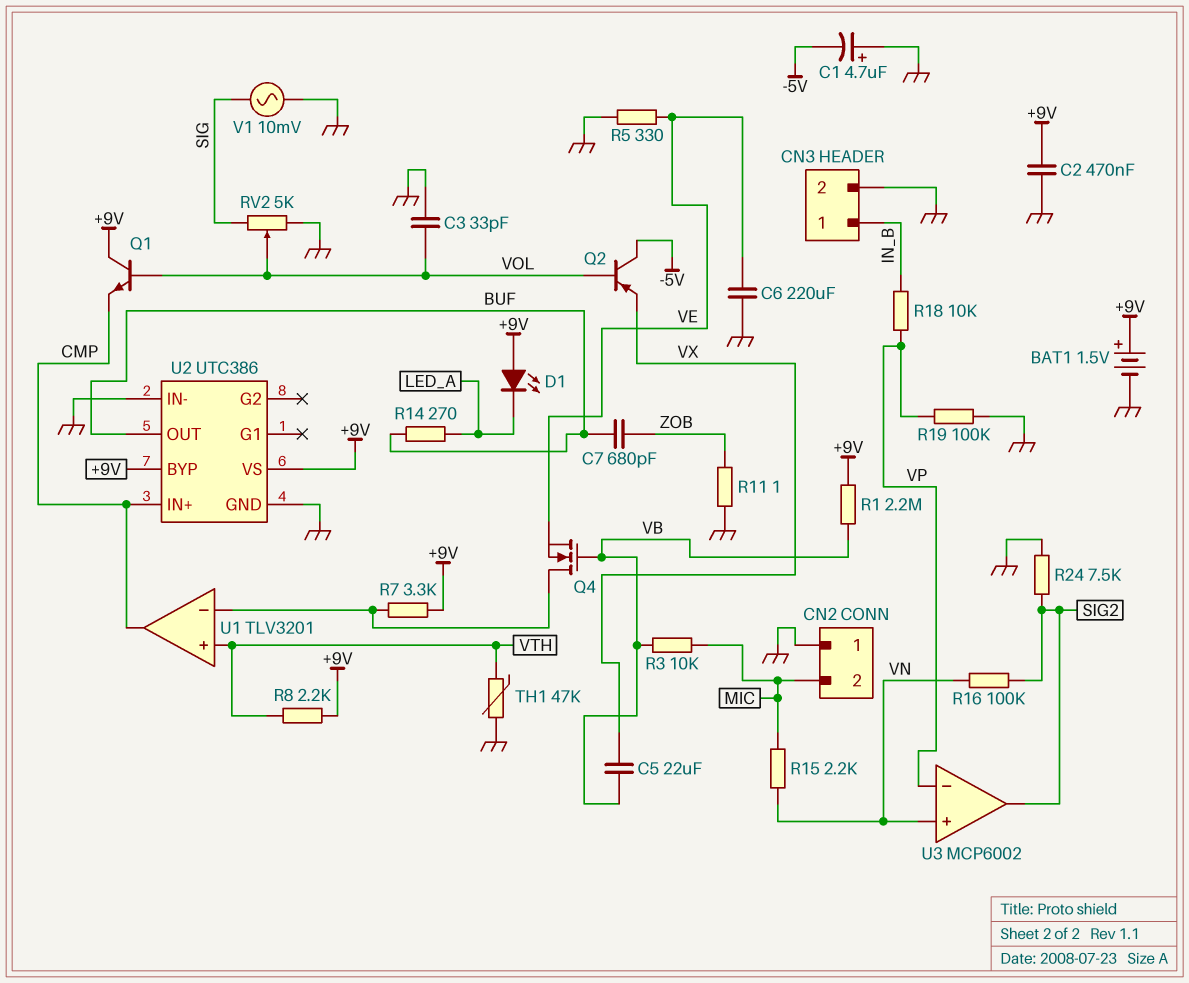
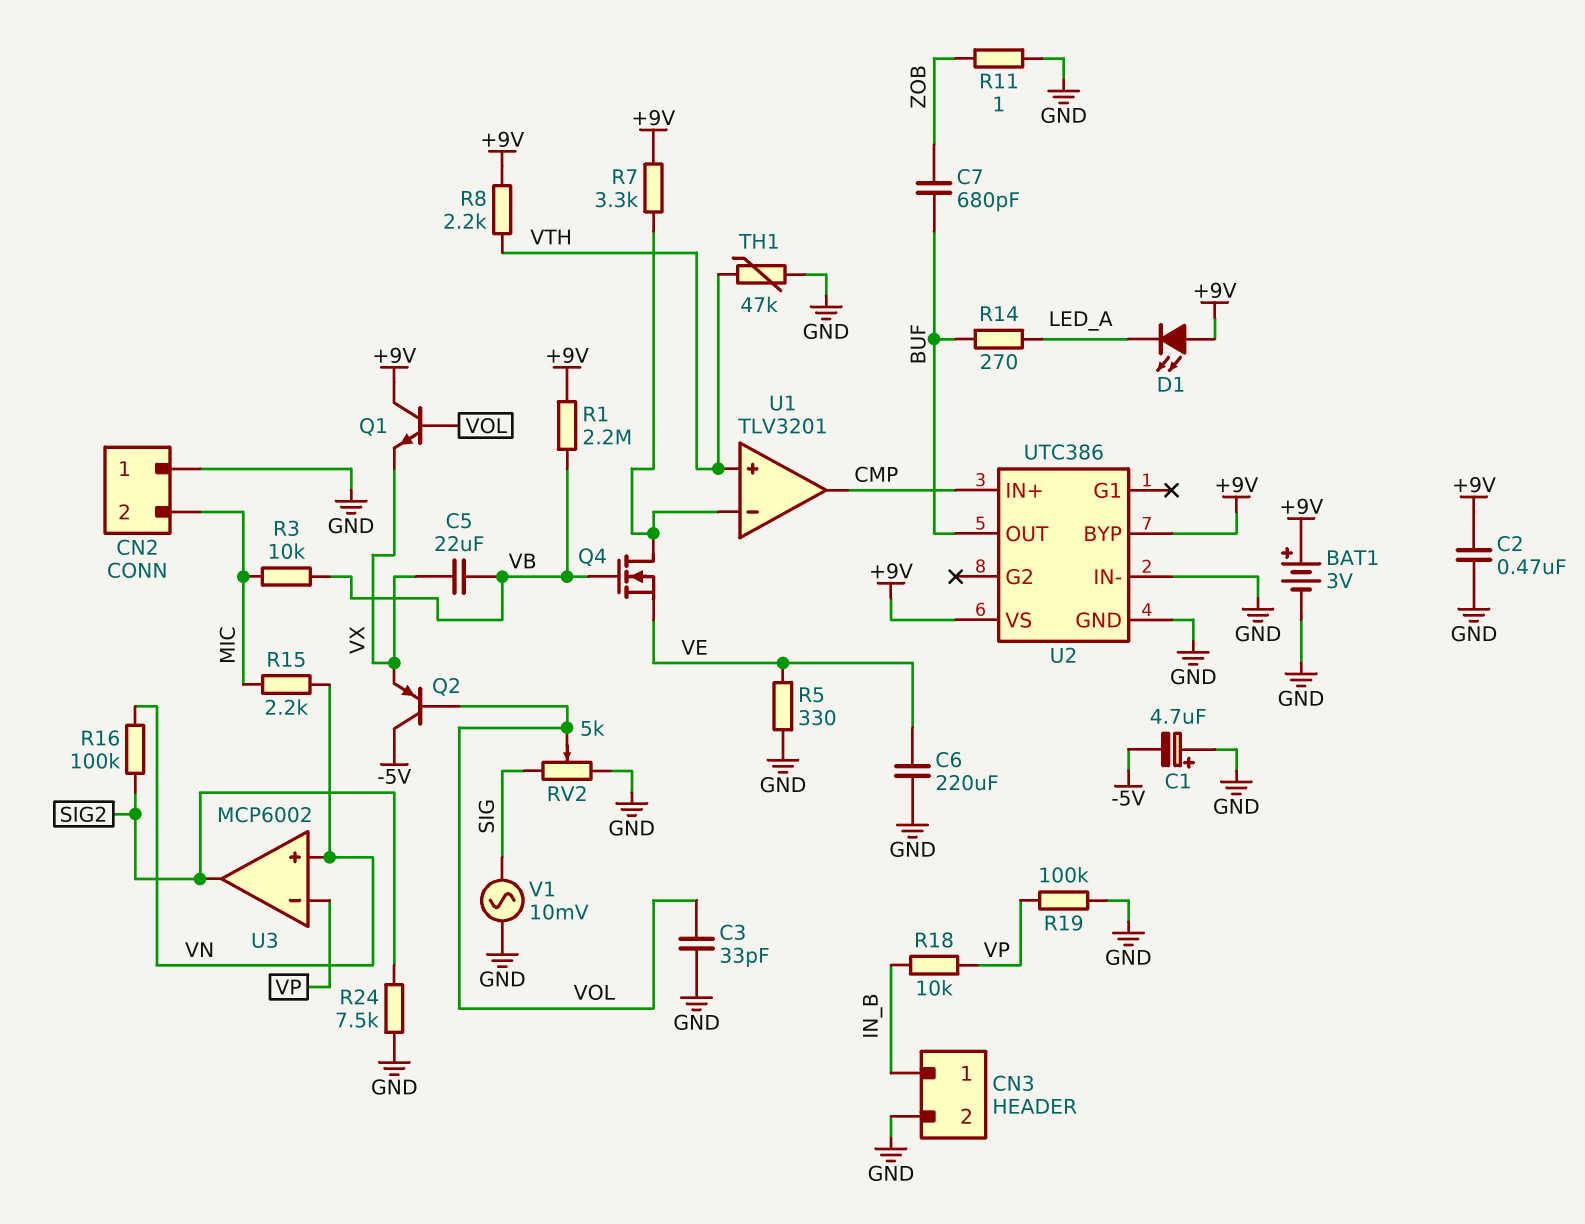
BAT1: 1.5V (plus +9V, minus GND) -> 3V (plus +9V, minus GND)
Q1: NPN (B VOL, C +9V, E CMP) -> NPN (B VOL, C +9V, E VX)

